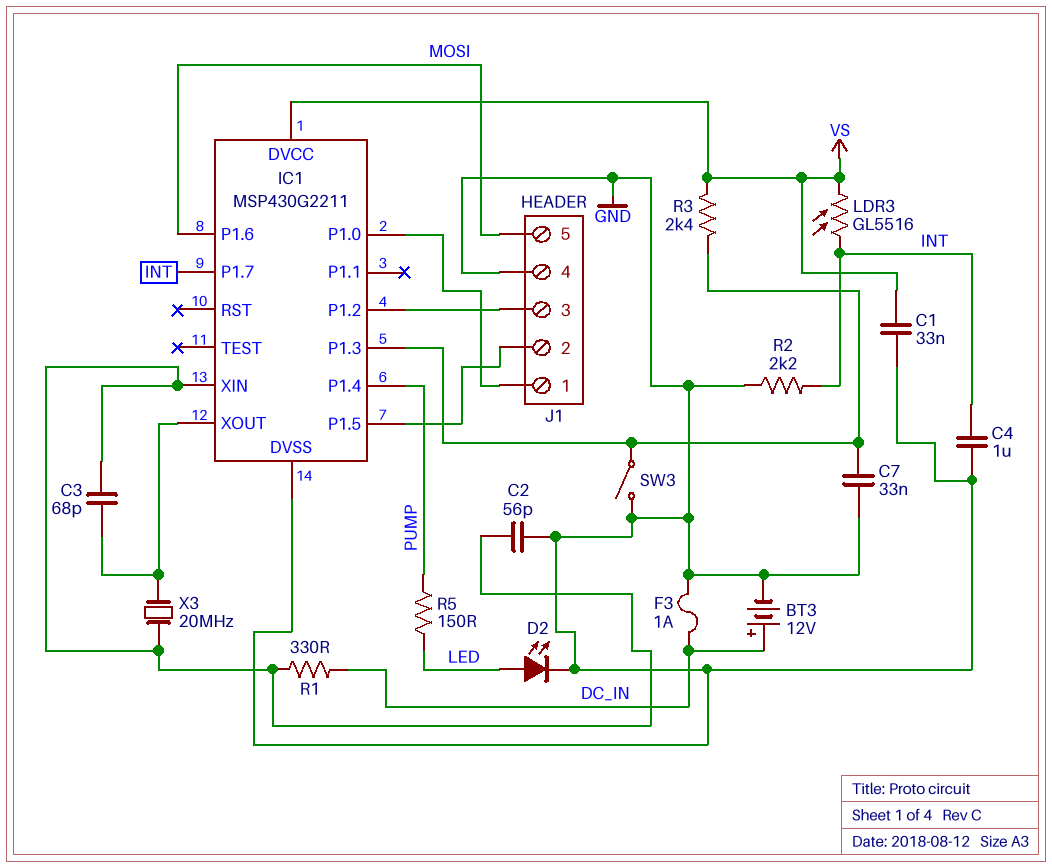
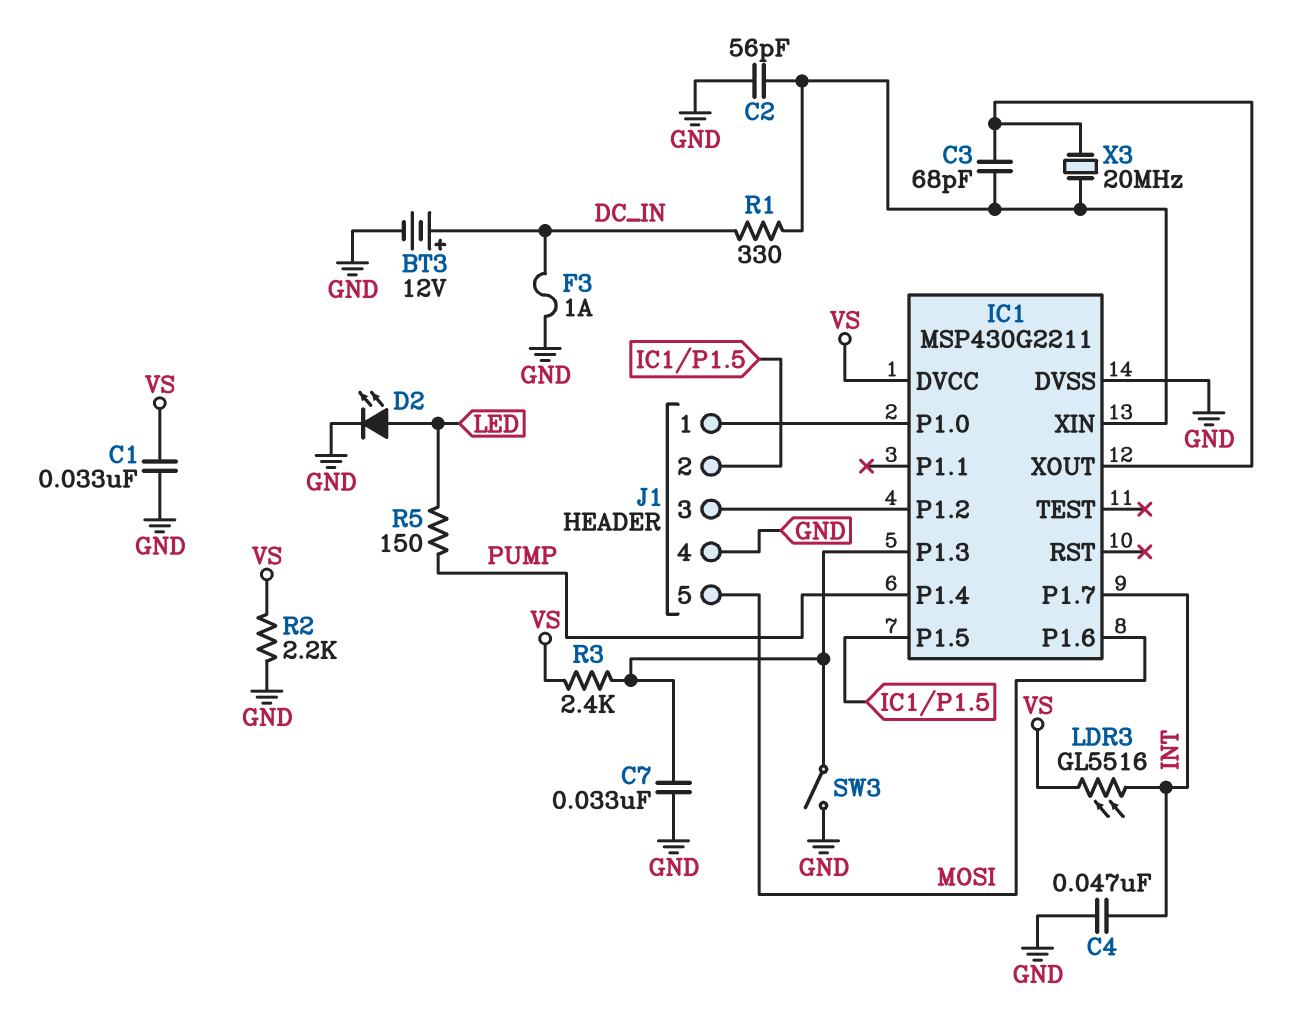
C4: 1uF (GND, INT) -> 47nF (GND, INT)
R2: 2.2k (GND, INT) -> 2.2k (GND, VS)

